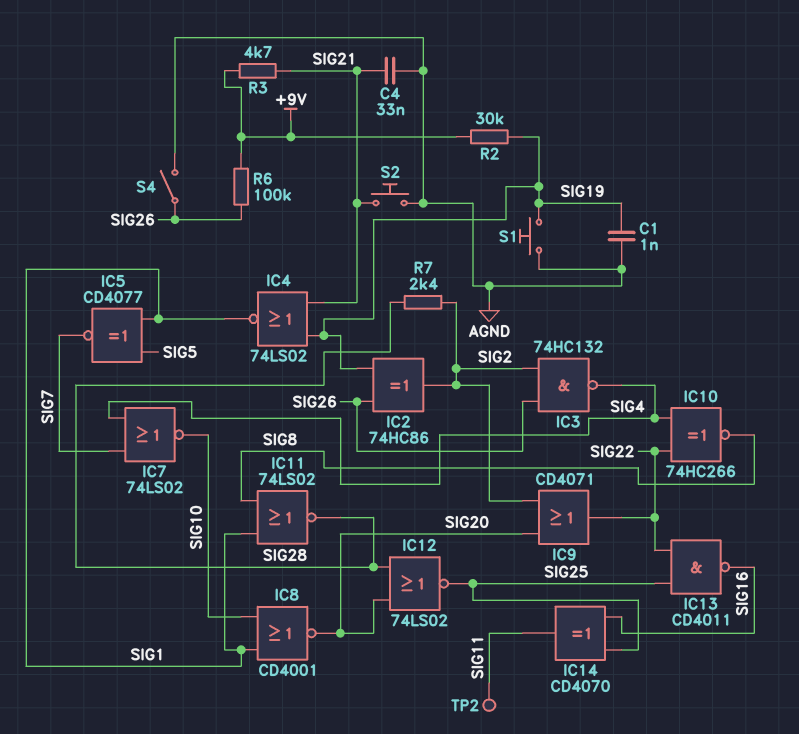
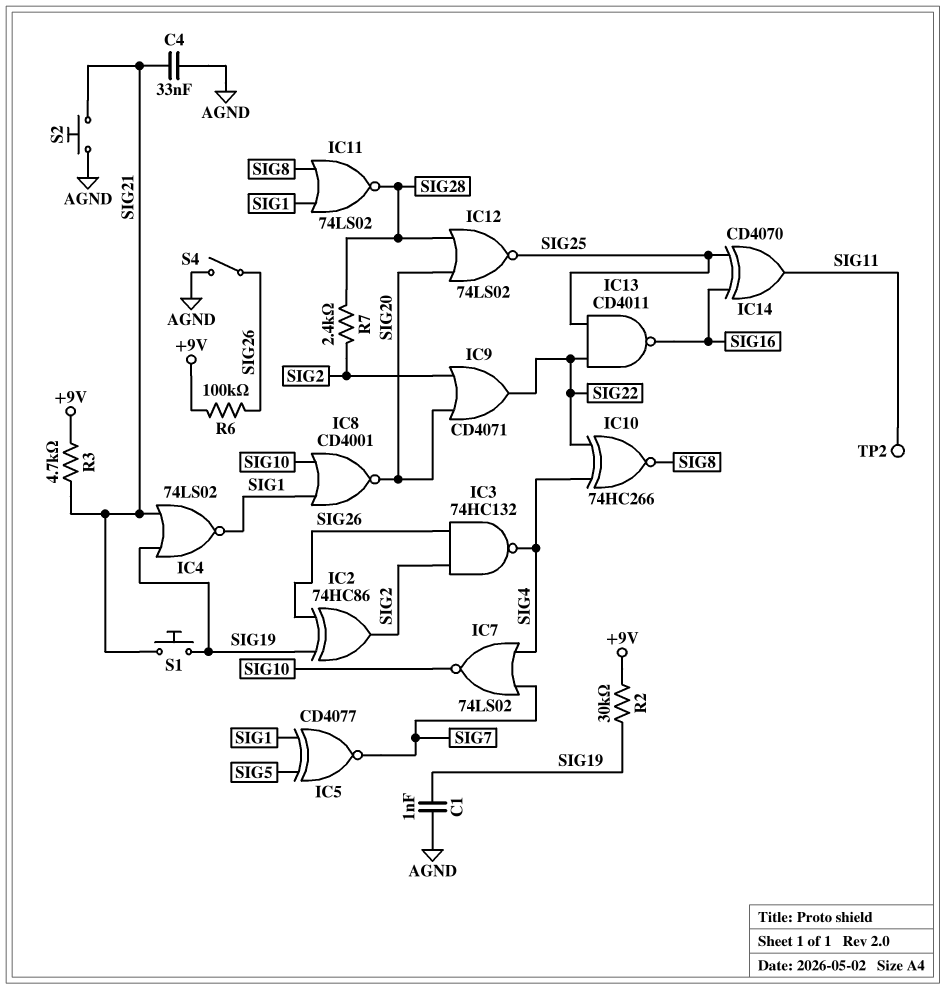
S1: button (AGND, SIG19) -> button (SIG19, SIG21)

